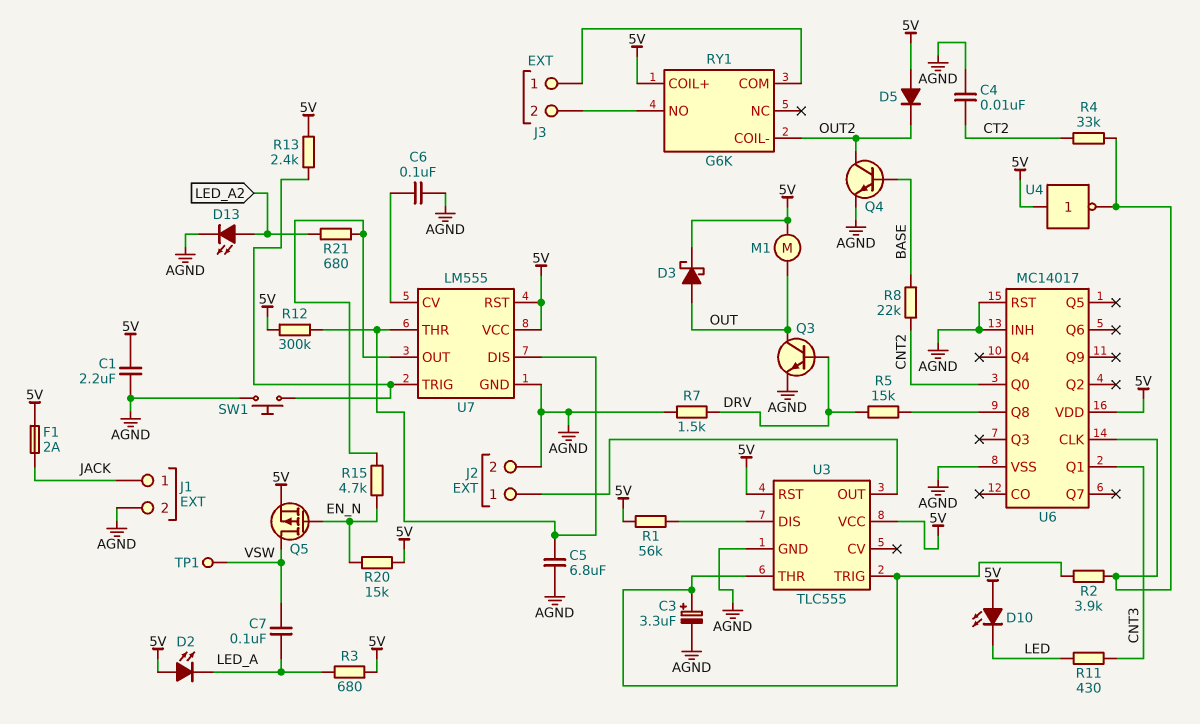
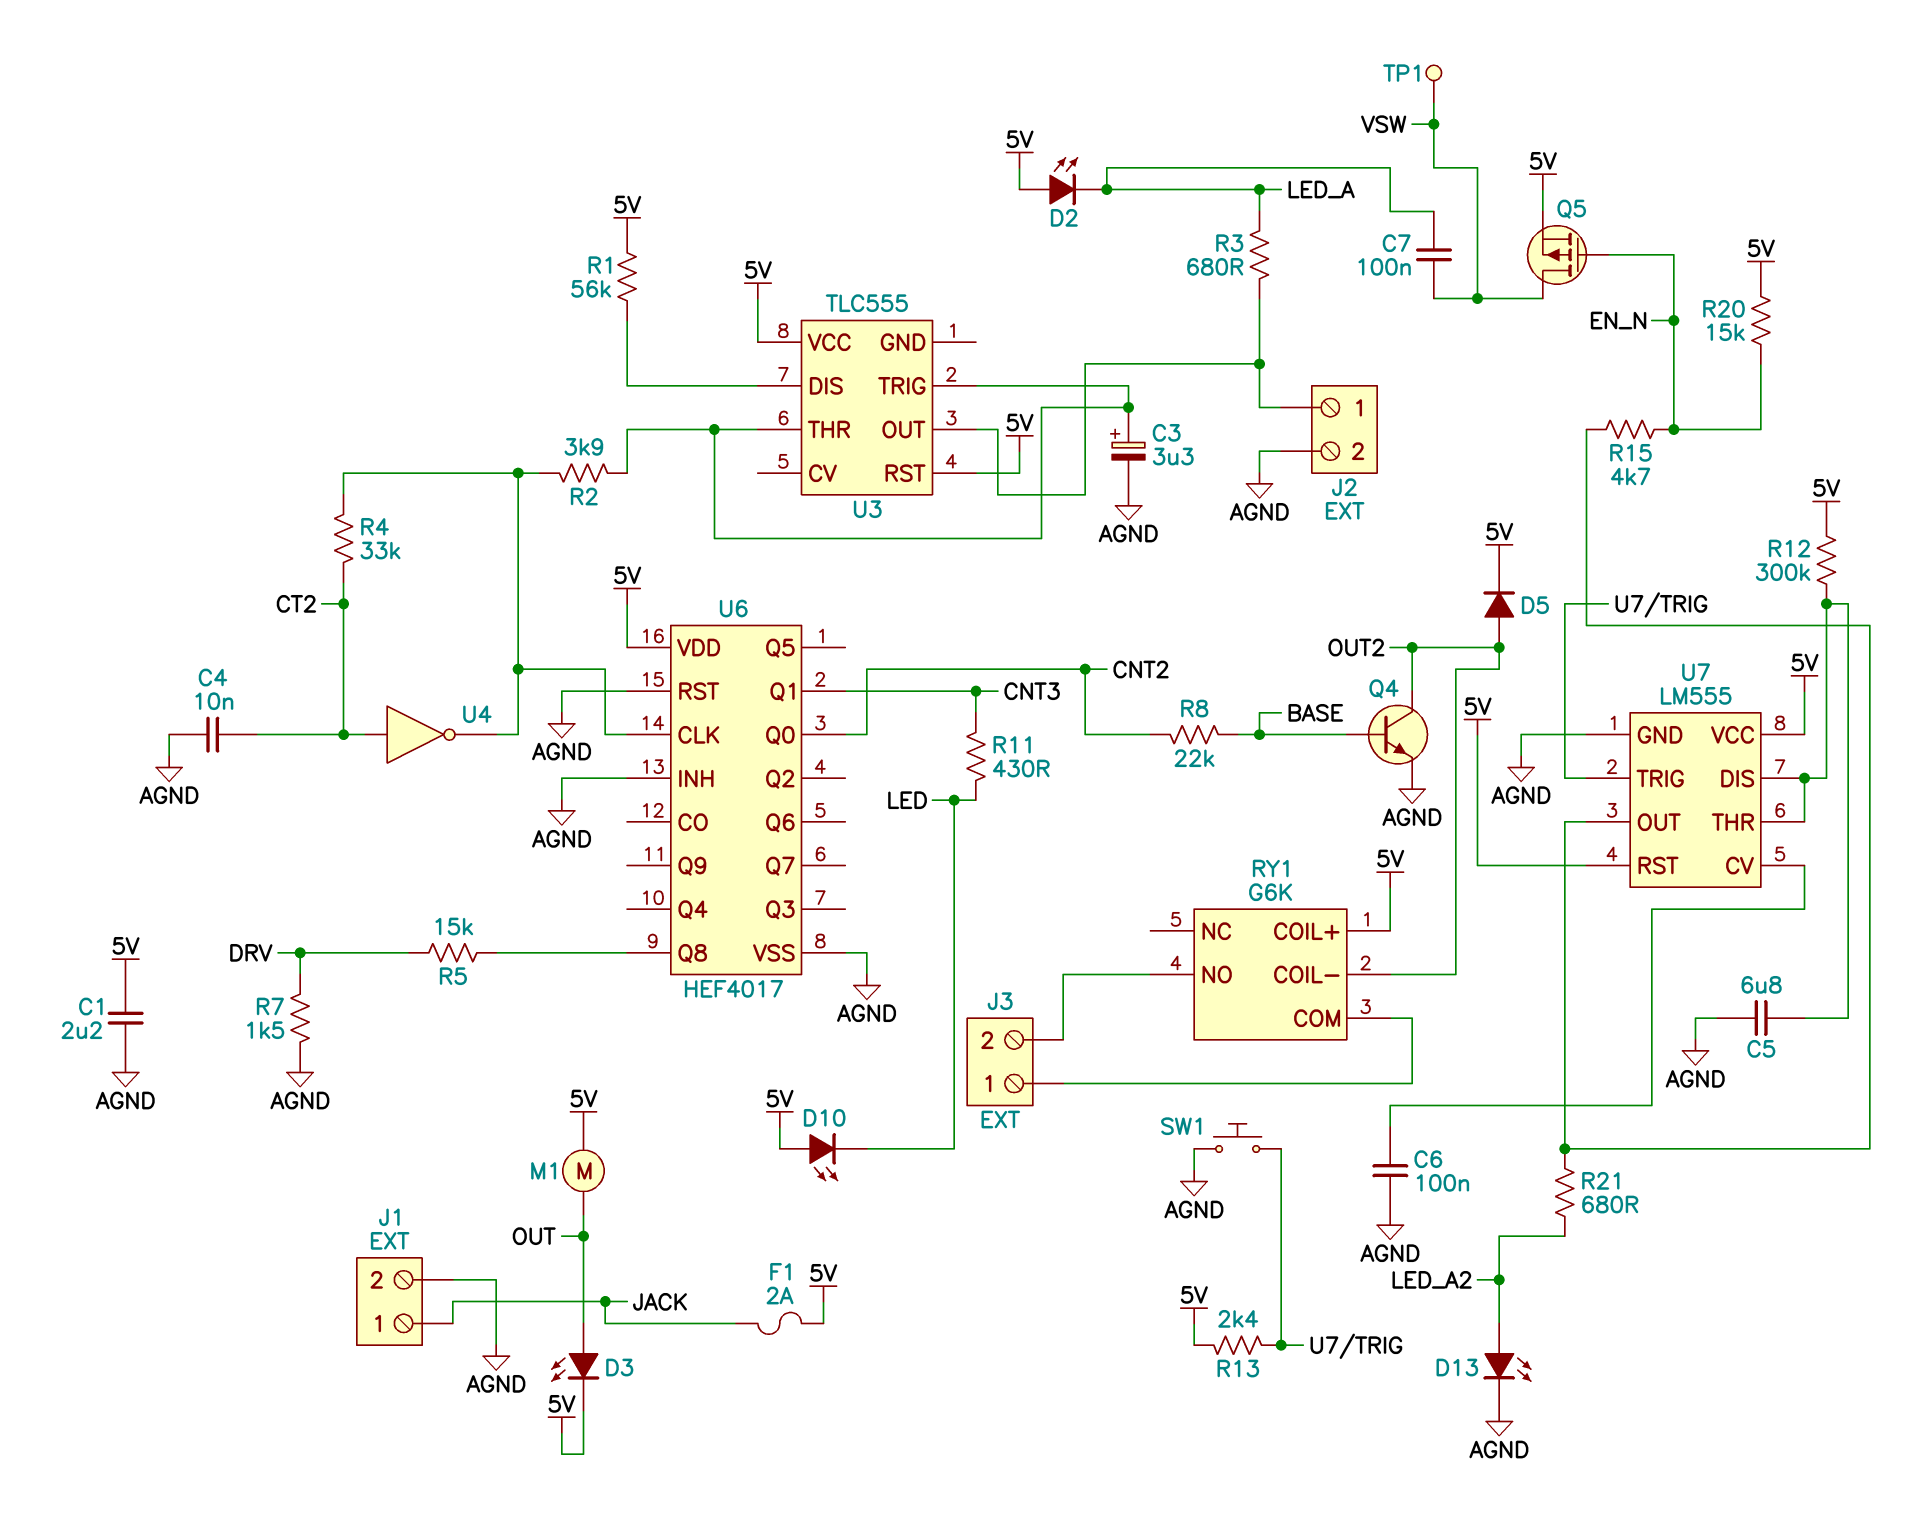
D3: schottky (A OUT, K 5V) -> LED (A OUT, K 5V)
D5: diode (A 5V, K OUT2) -> diode (A OUT2, K 5V)
Q3: NPN (B DRV, C OUT, E AGND) -> none
R3: 680 (5V, LED_A) -> 680 (J2/1, LED_A)
U3 pin GND: AGND -> none
U4: NOT (in 5V, out U6/CLK) -> NOT (in CT2, out U6/CLK)
U6: MC14017 -> HEF4017

